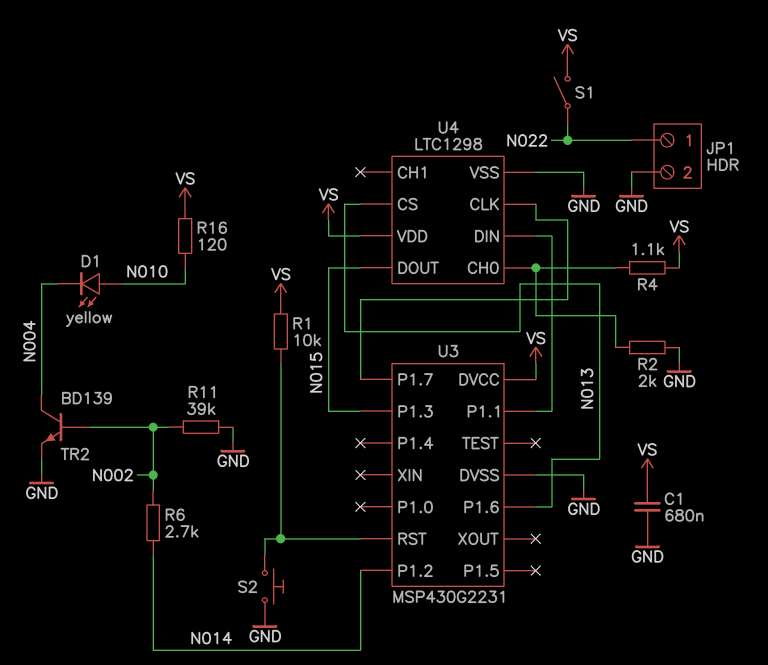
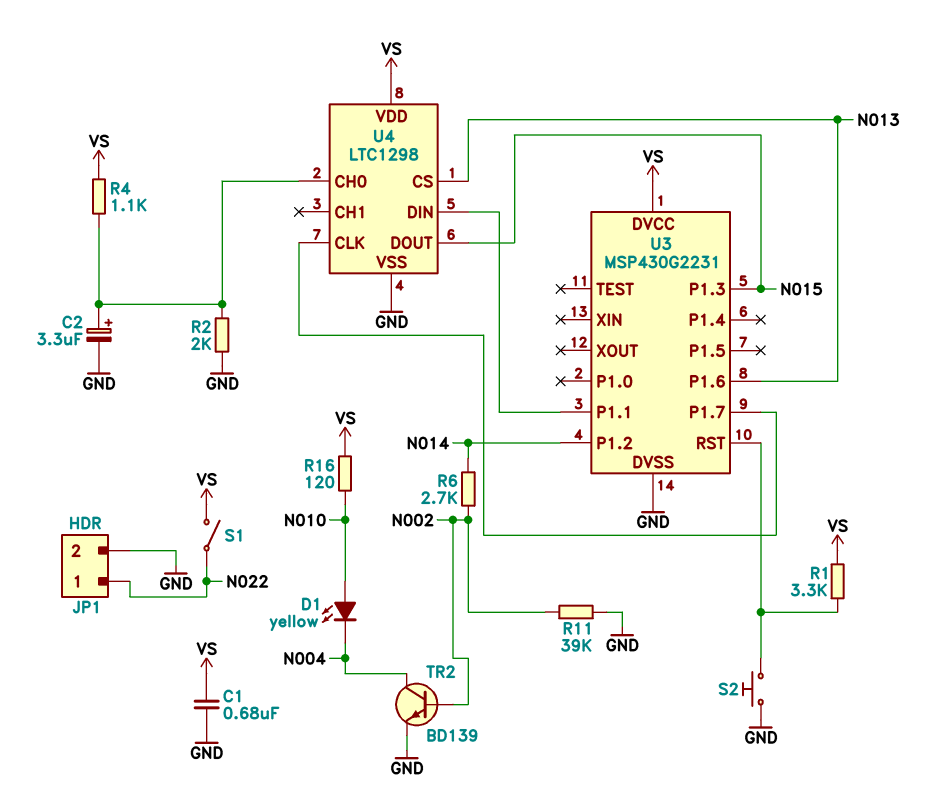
C2: none -> 3.3uF (plus U4/CH0, minus GND)
R1: 10k (U3/RST, VS) -> 3.3k (U3/RST, VS)

